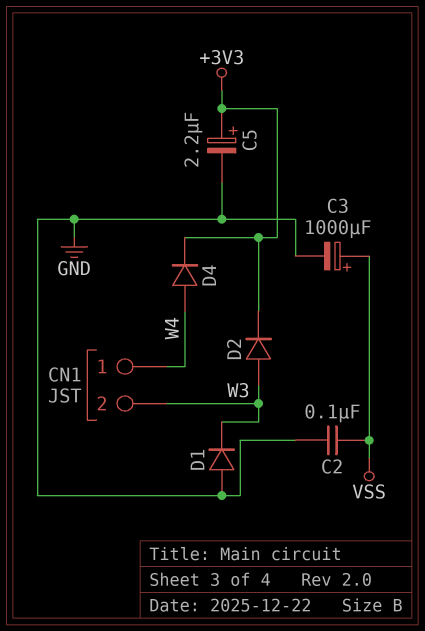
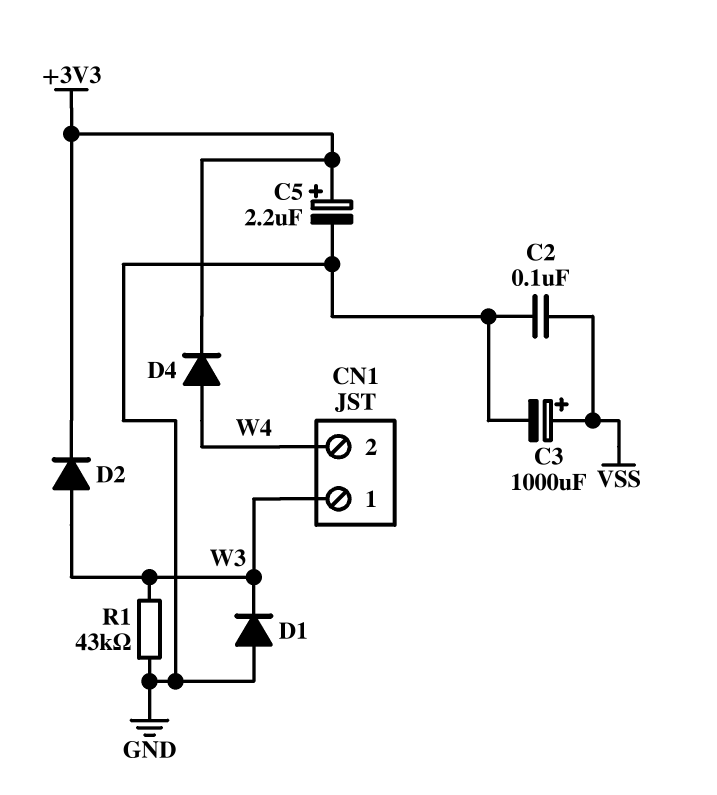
CN1 pin 1: W4 -> W3
CN1 pin 2: W3 -> W4
R1: none -> 43k (GND, W3)

